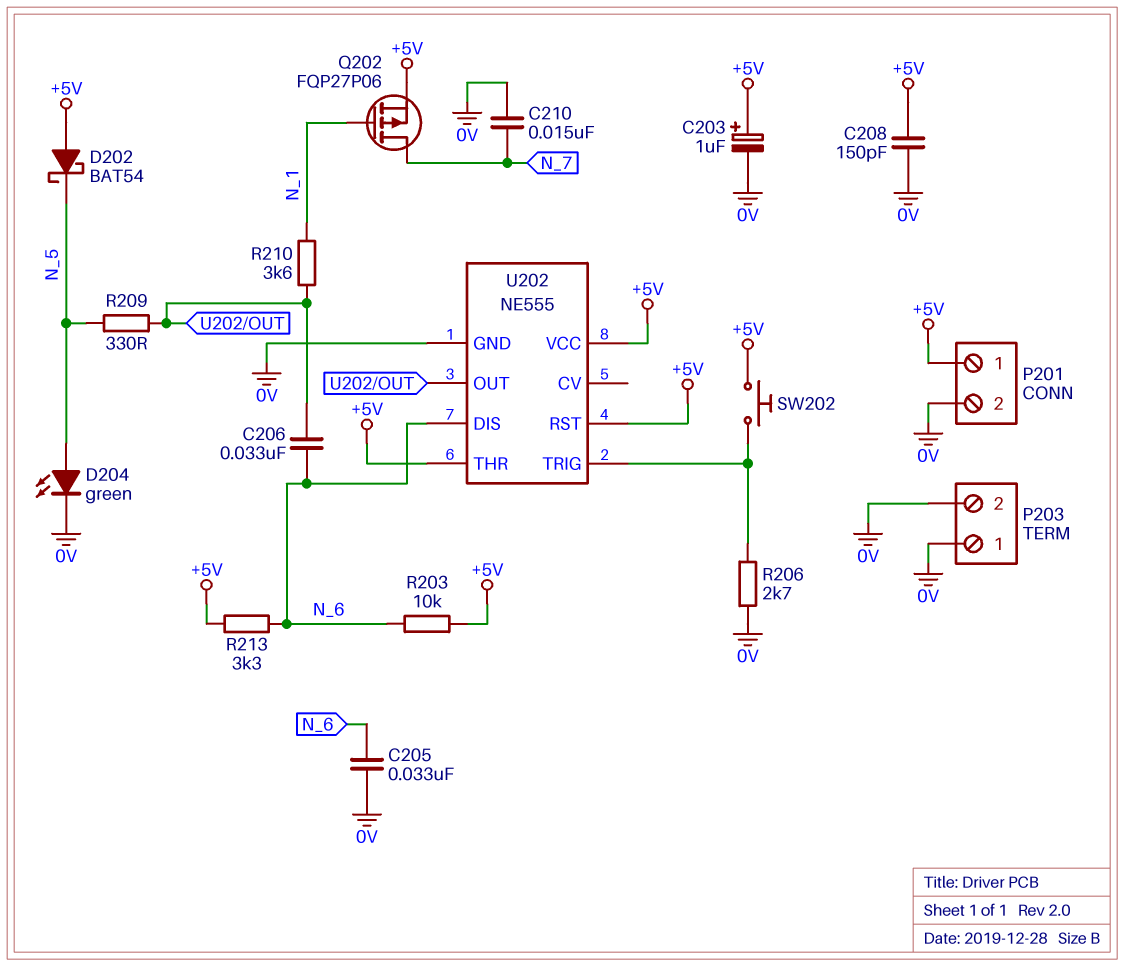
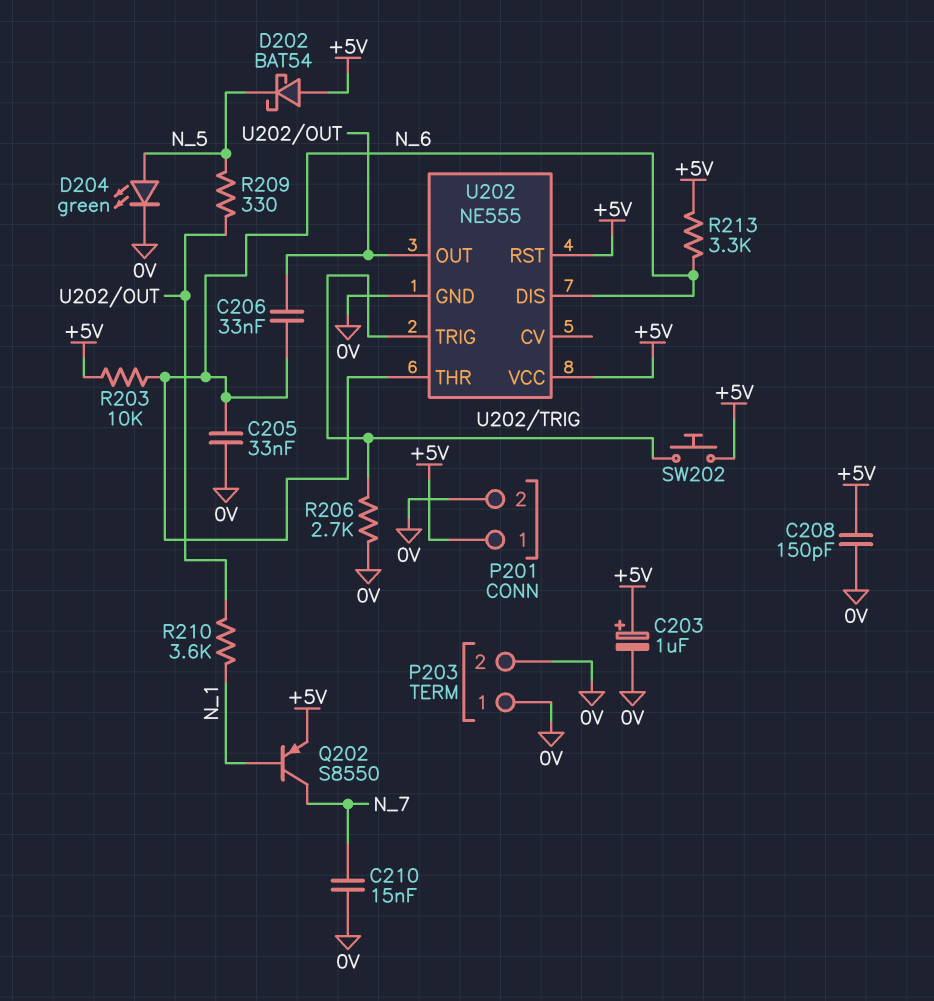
Q202: PMOS FQP27P06 (G N_1, D N_7, S +5V) -> PNP S8550 (B N_1, C N_7, E +5V)
U202 pin THR: +5V -> N_6

